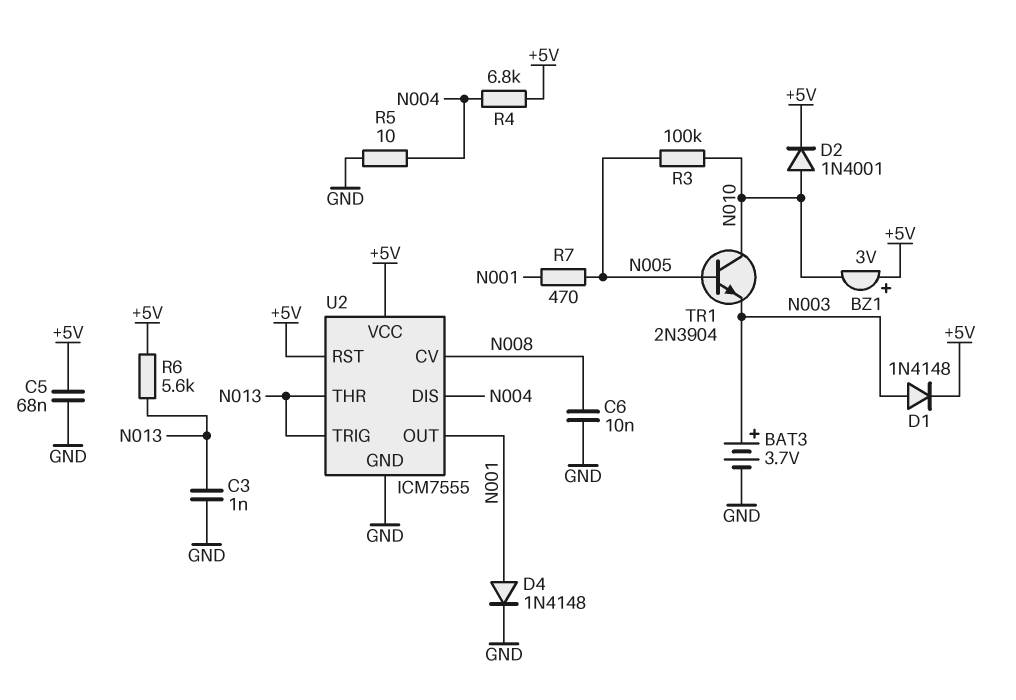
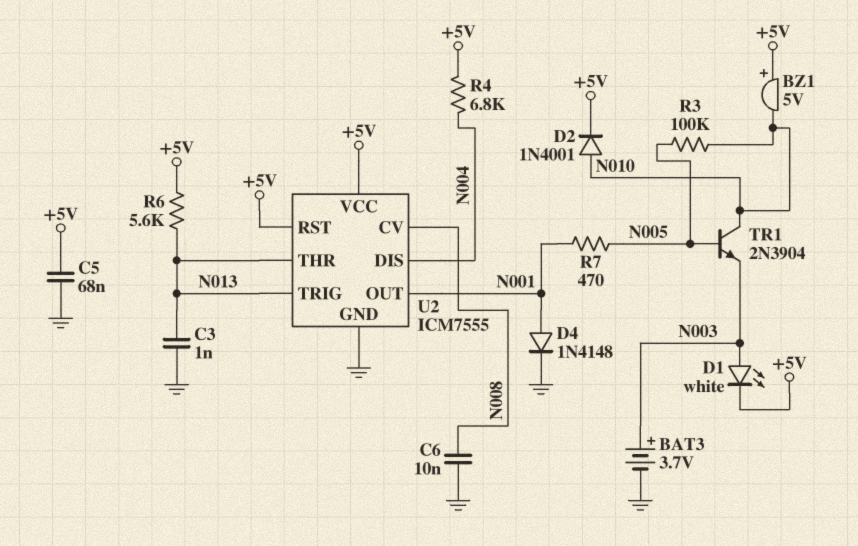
BZ1: buzzer 3V (plus +5V, minus N010) -> buzzer 5V (plus +5V, minus N010)
D1: diode 1N4148 (A N003, K +5V) -> LED white (A N003, K +5V)
R5: 10 (GND, N004) -> none

